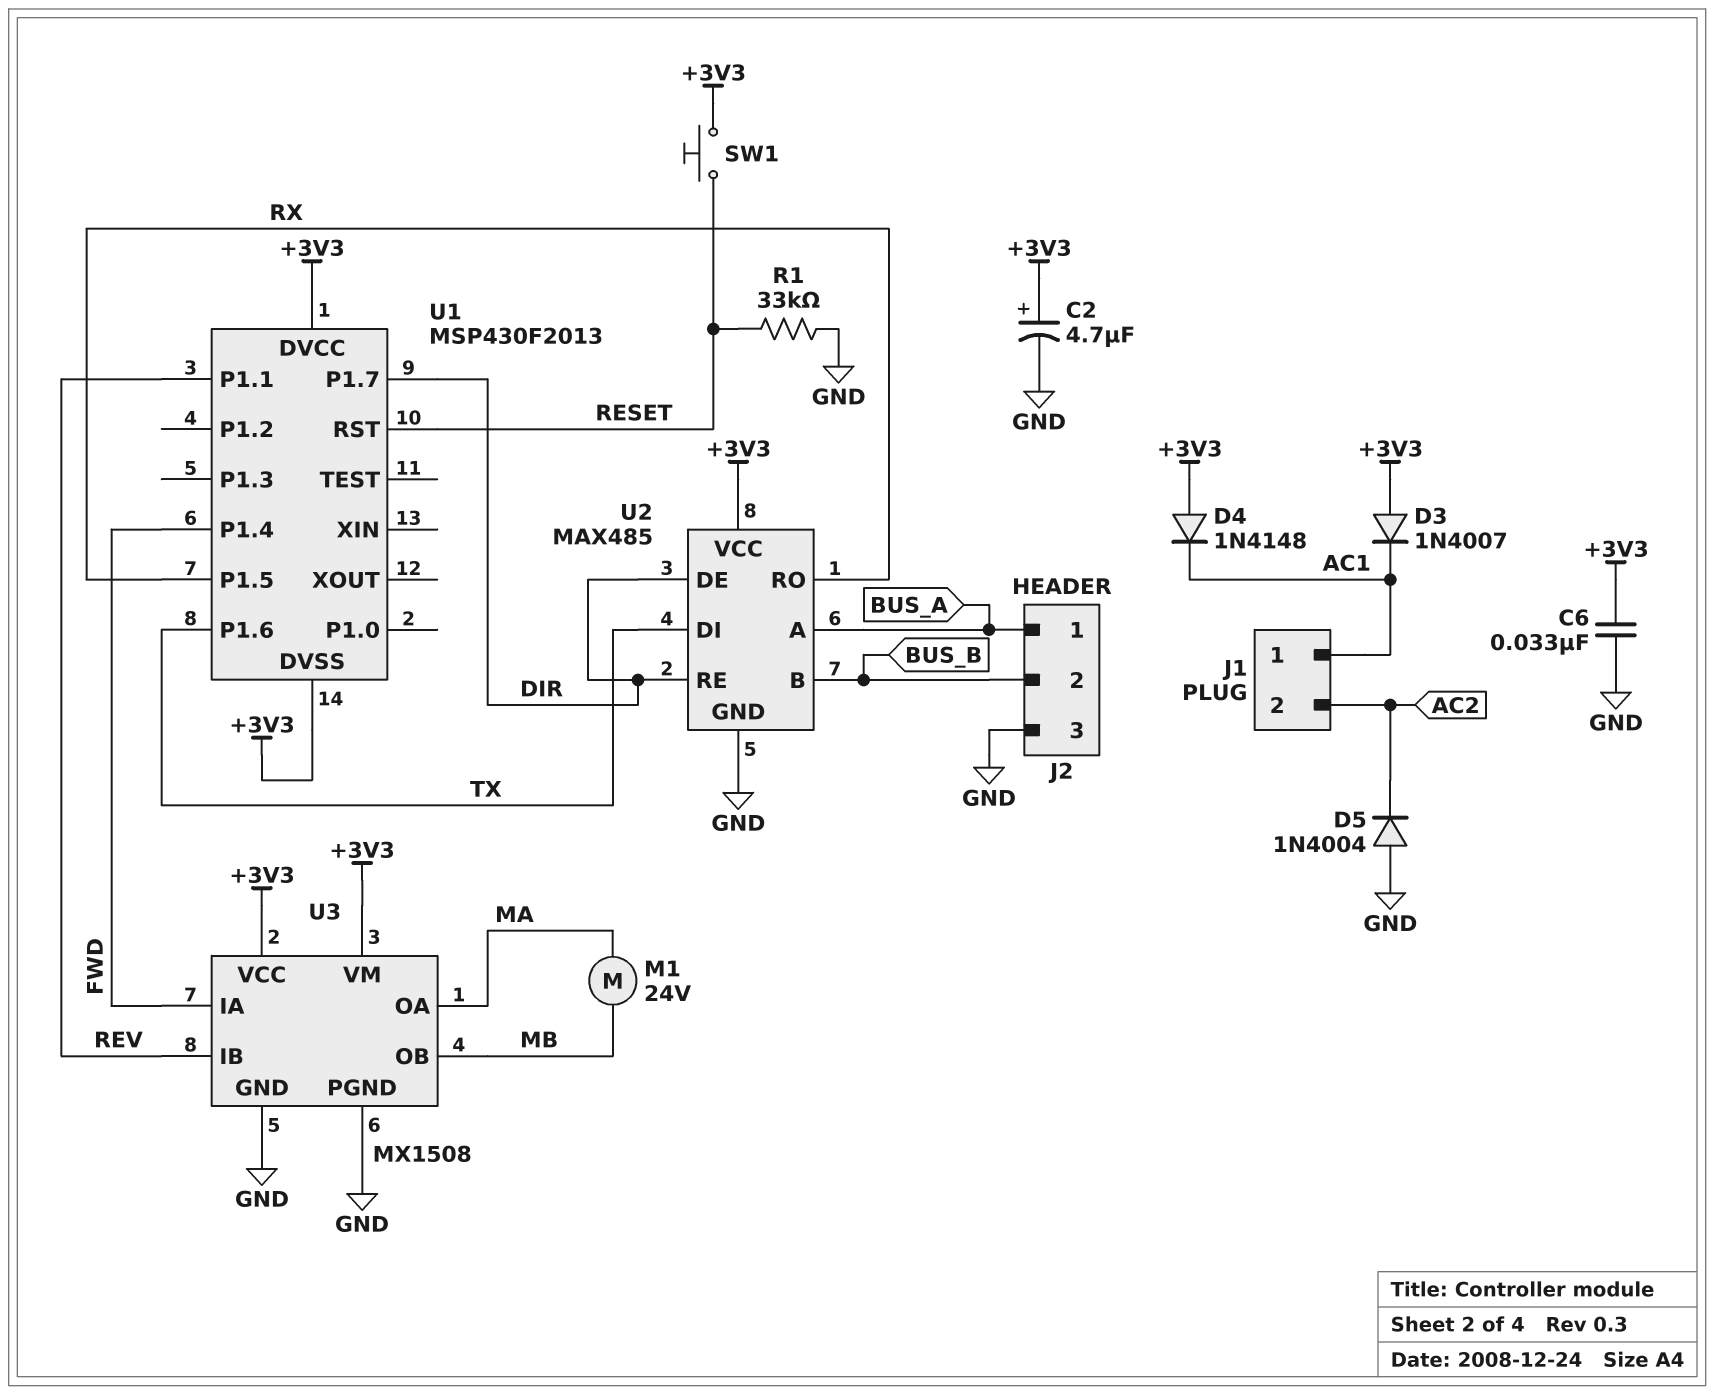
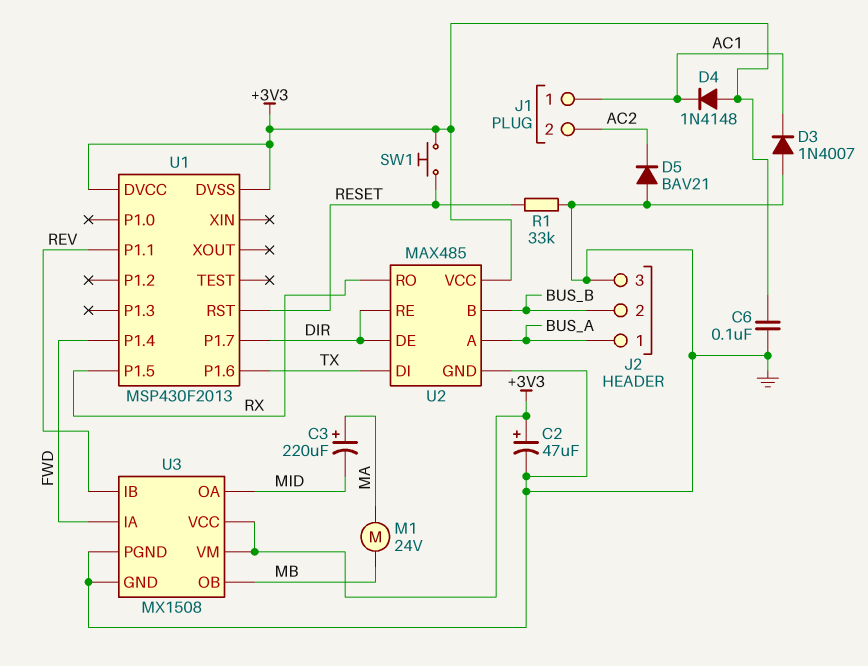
C2: 4.7uF (plus +3V3, minus GND) -> 47uF (plus +3V3, minus GND)
C3: none -> 220uF (plus MA, minus MID)
C6: 33nF (+3V3, GND) -> 100nF (+3V3, GND)
D3: diode 1N4007 (A +3V3, K AC1) -> diode 1N4007 (A GND, K AC1)
D5: diode 1N4004 (A GND, K AC2) -> diode BAV21 (A GND, K AC2)
U3 pin OA: MA -> MID

